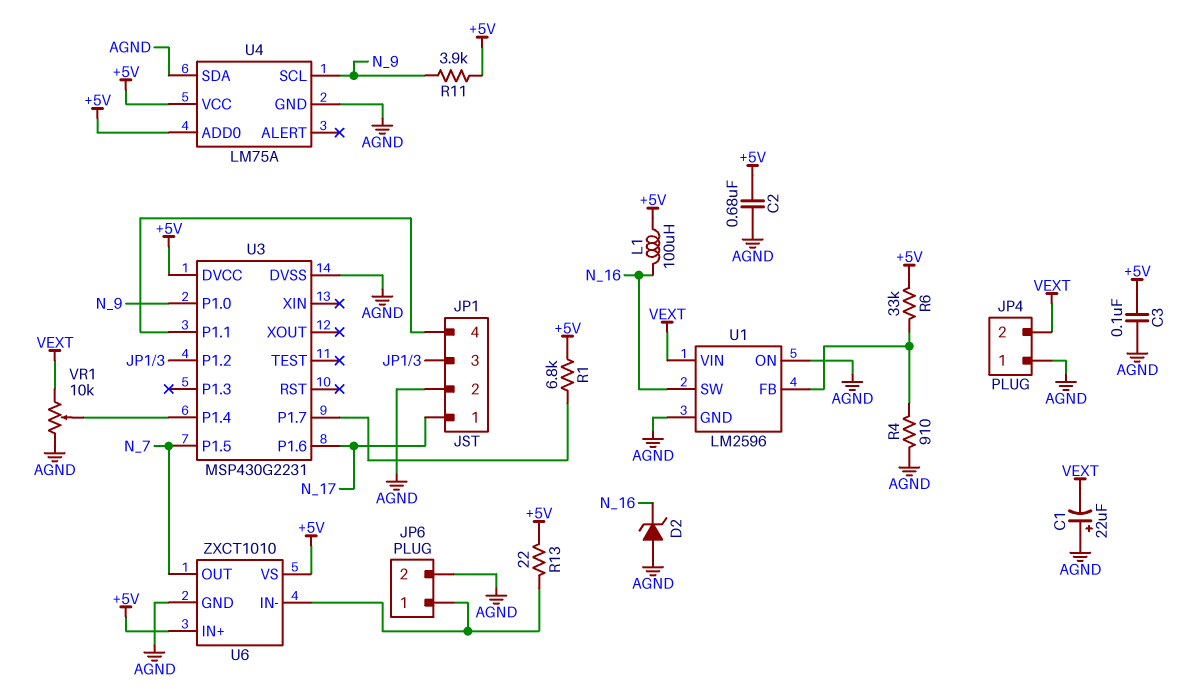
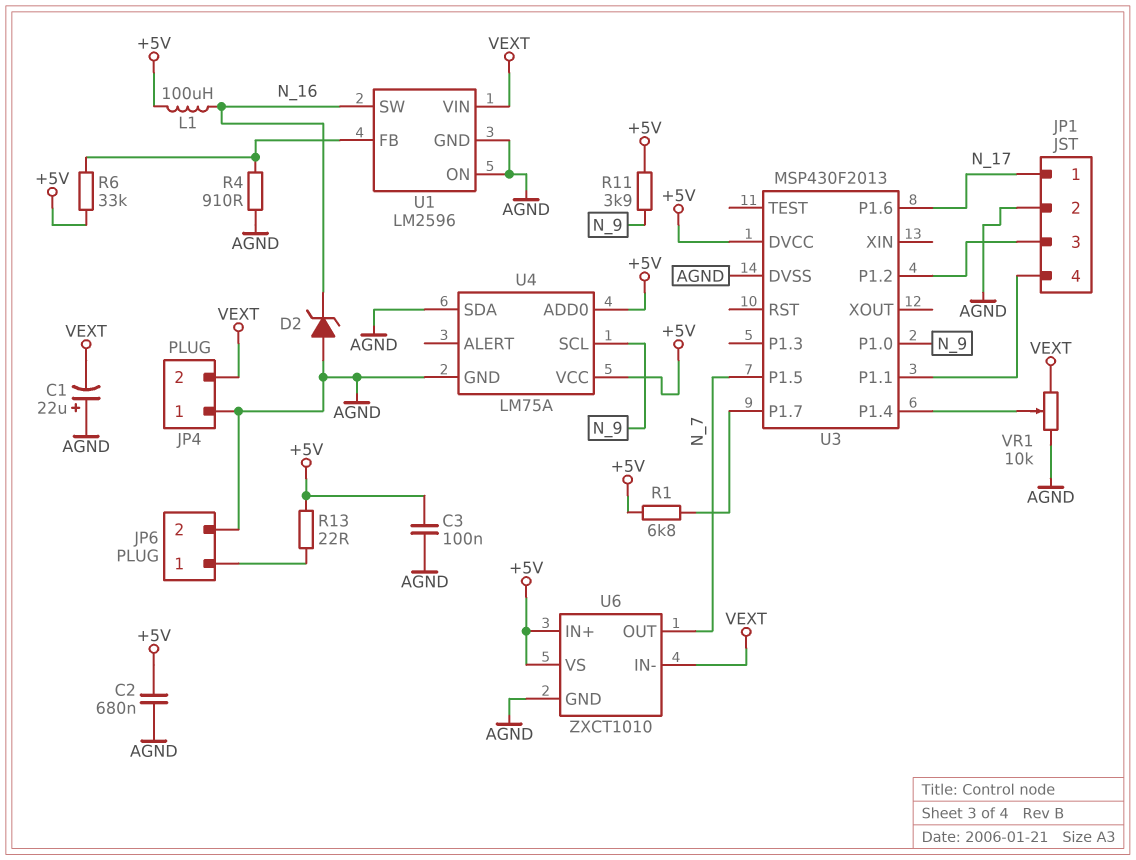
U3: MSP430G2231 -> MSP430F2013
U6 pin IN-: JP6/1 -> VEXT

